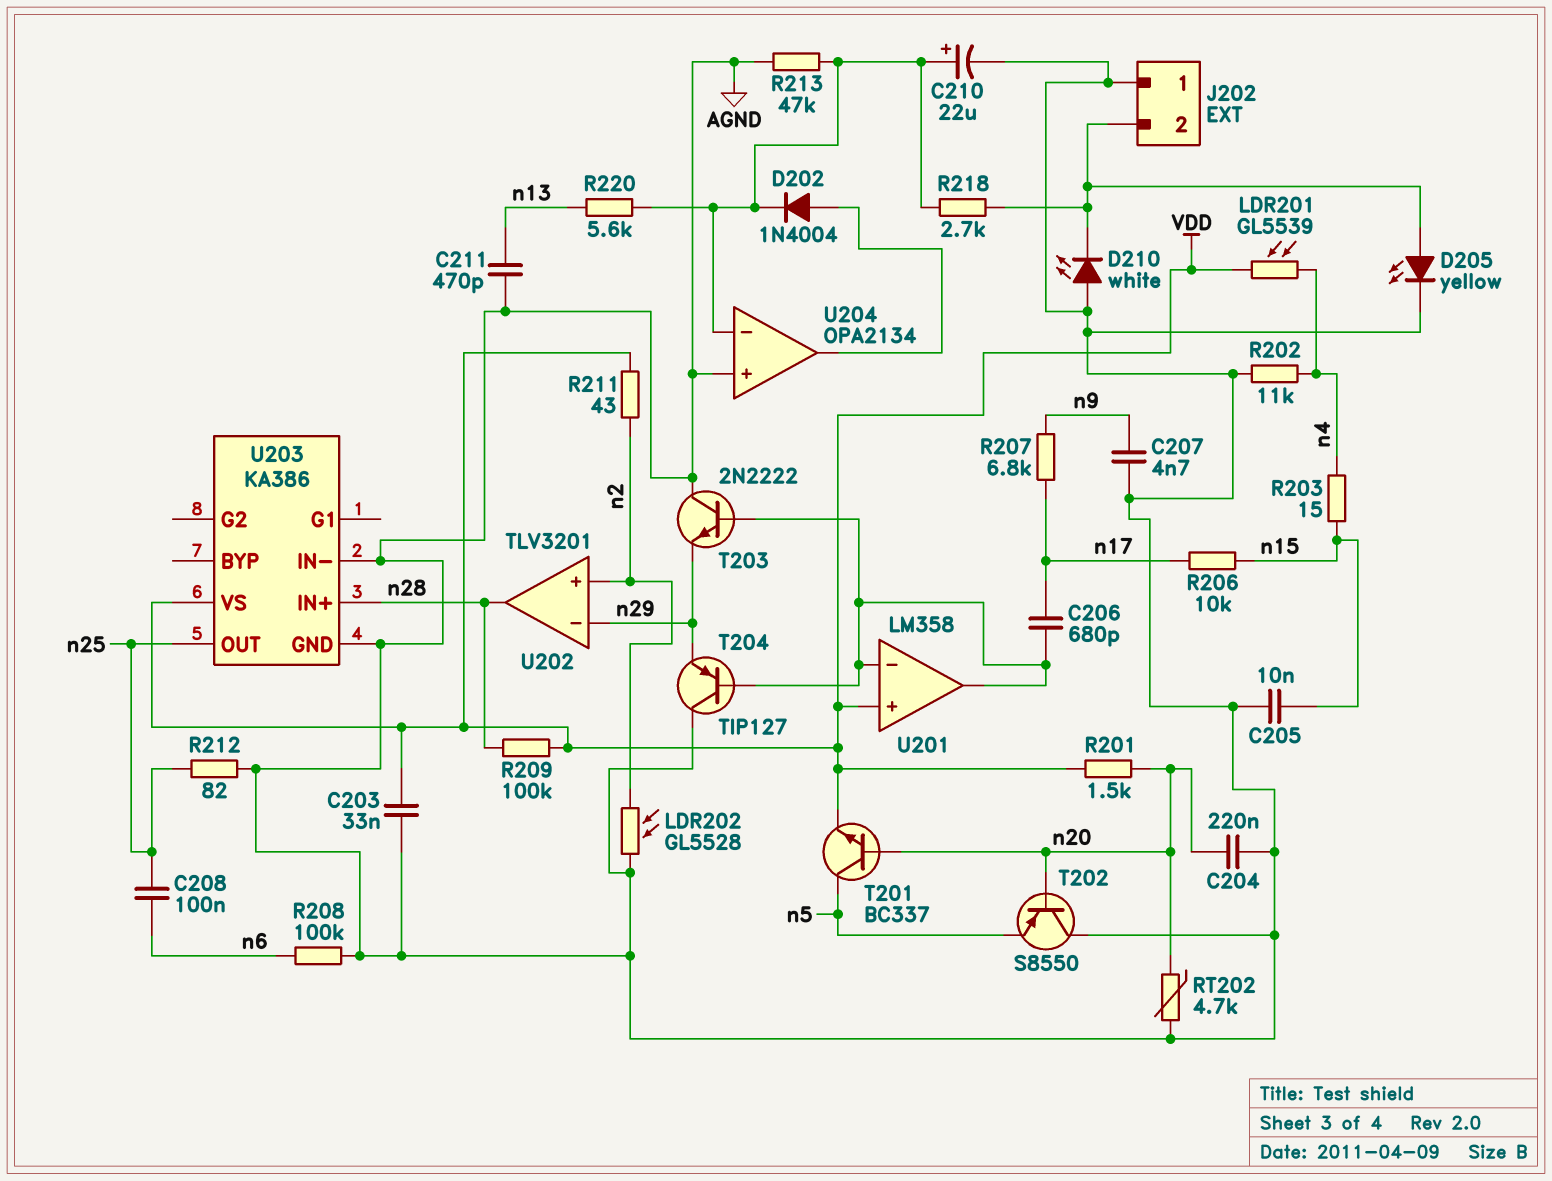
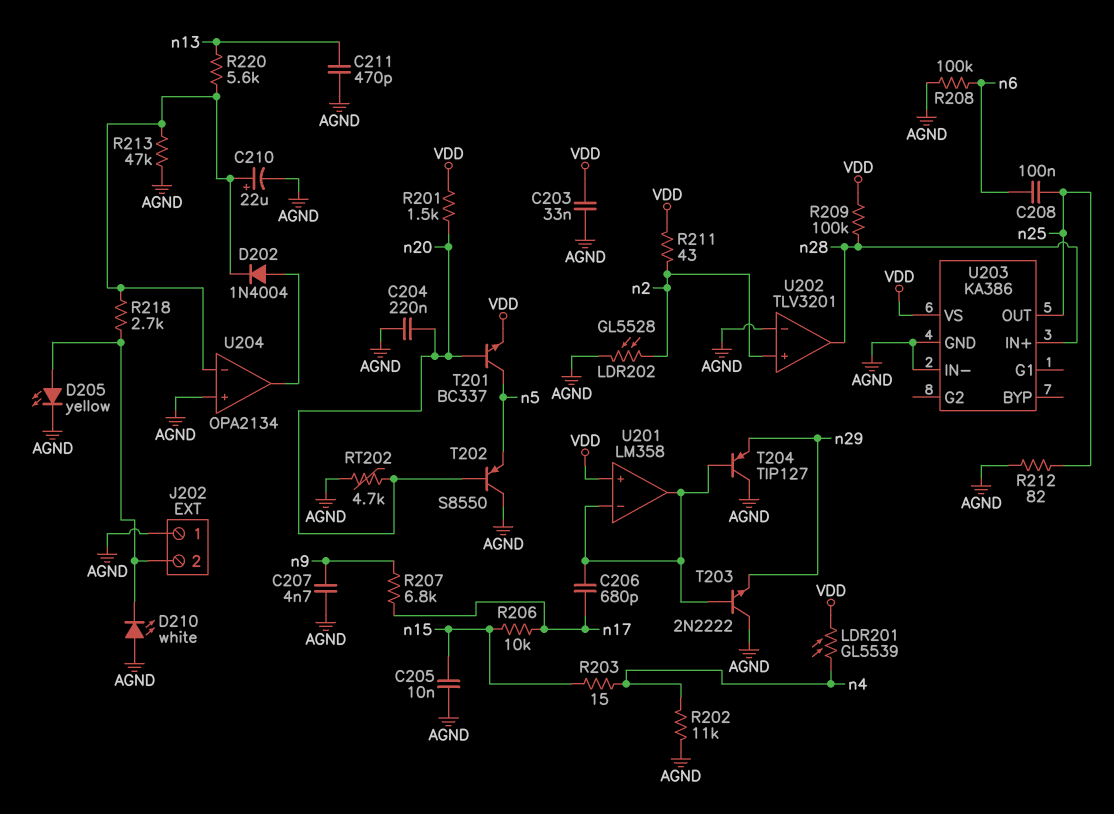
U202 pin in-: n29 -> AGND

